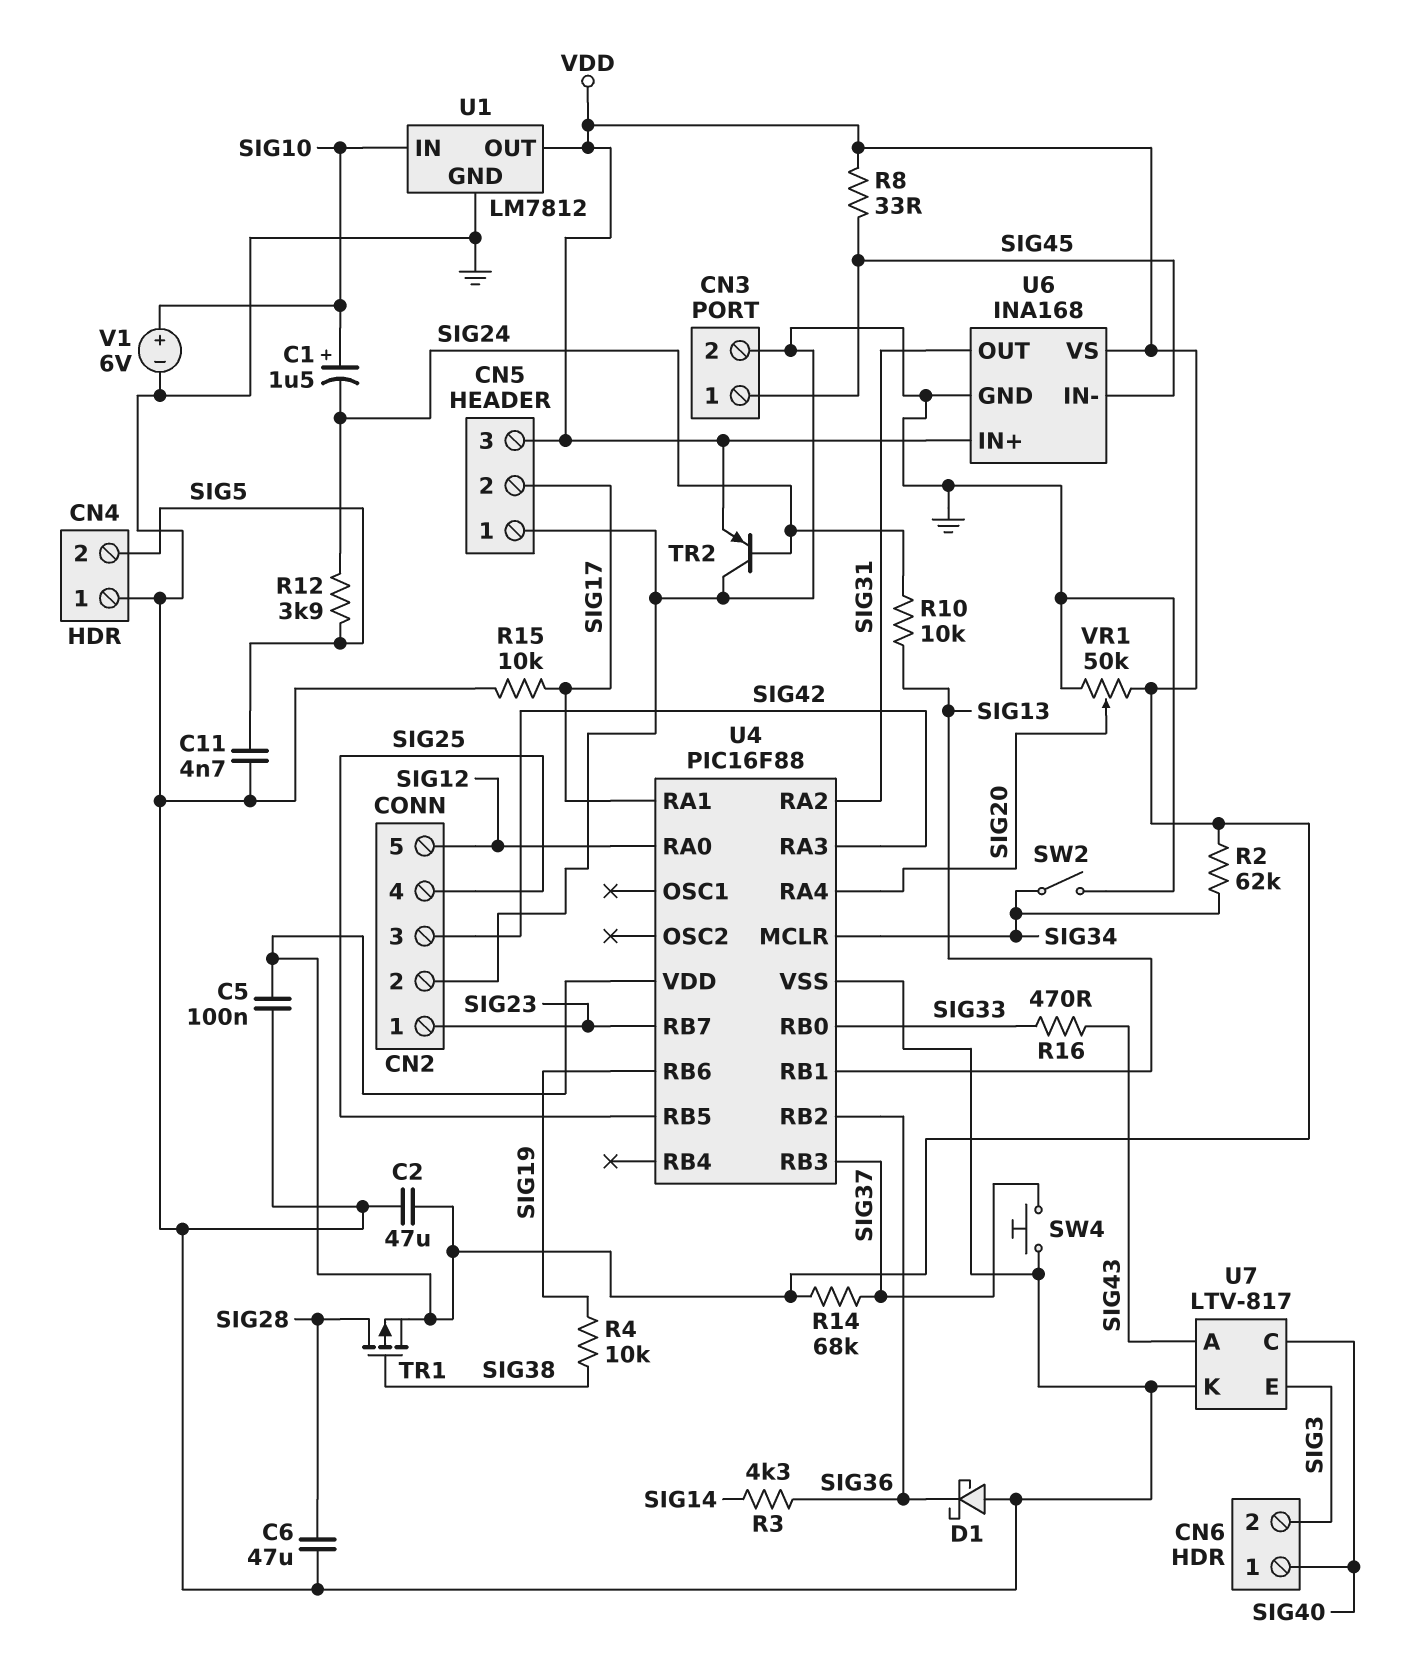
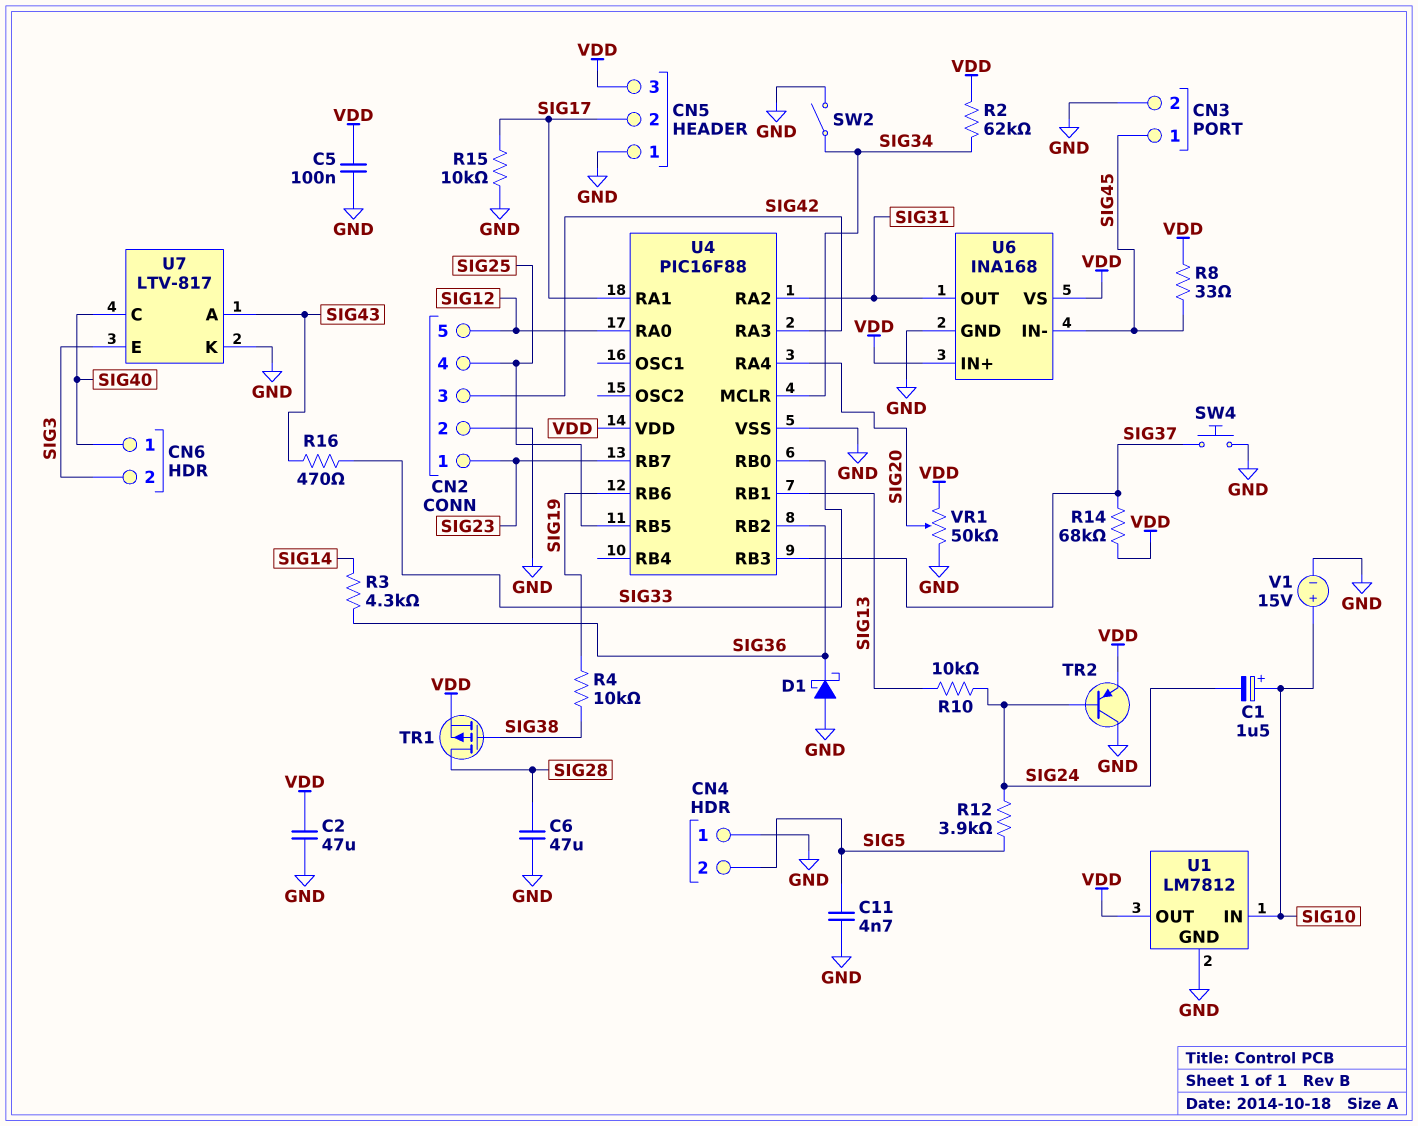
V1: 6V (plus SIG10, minus GND) -> 15V (plus SIG10, minus GND)

